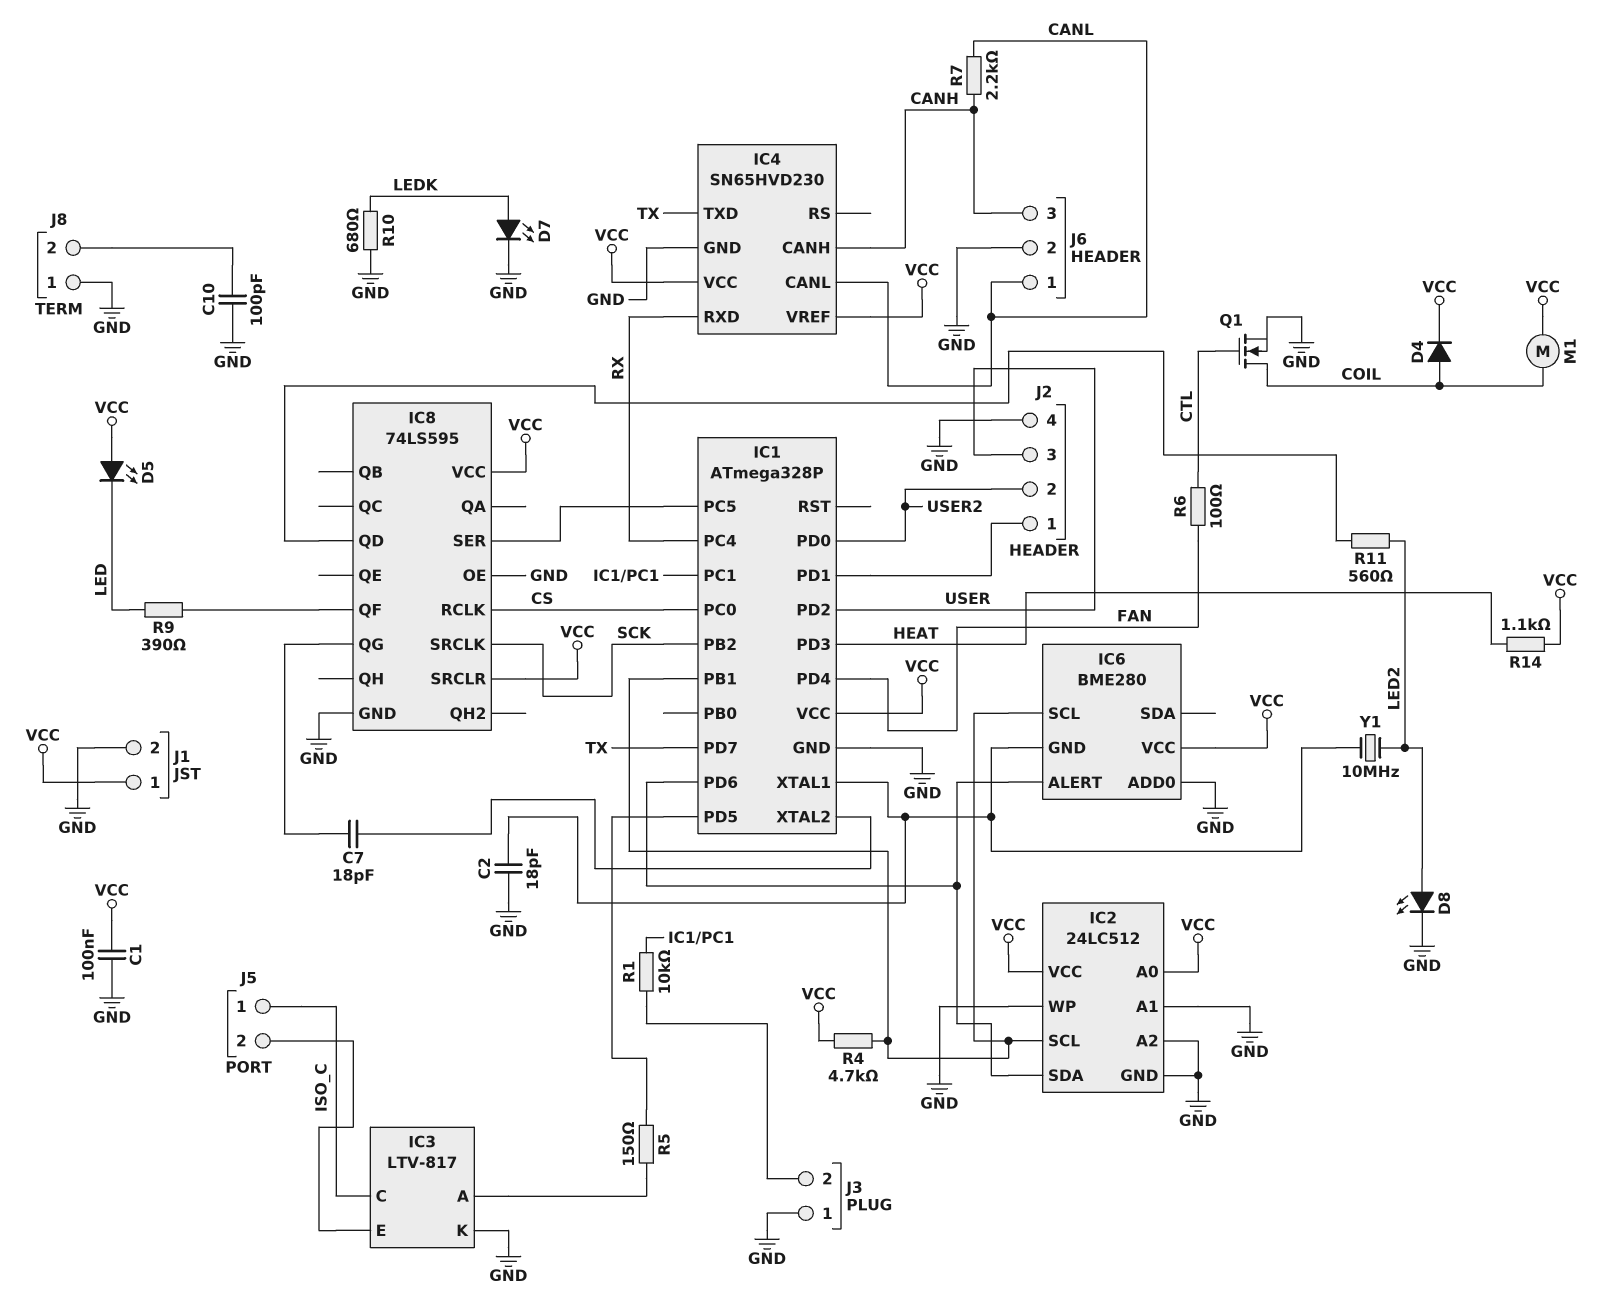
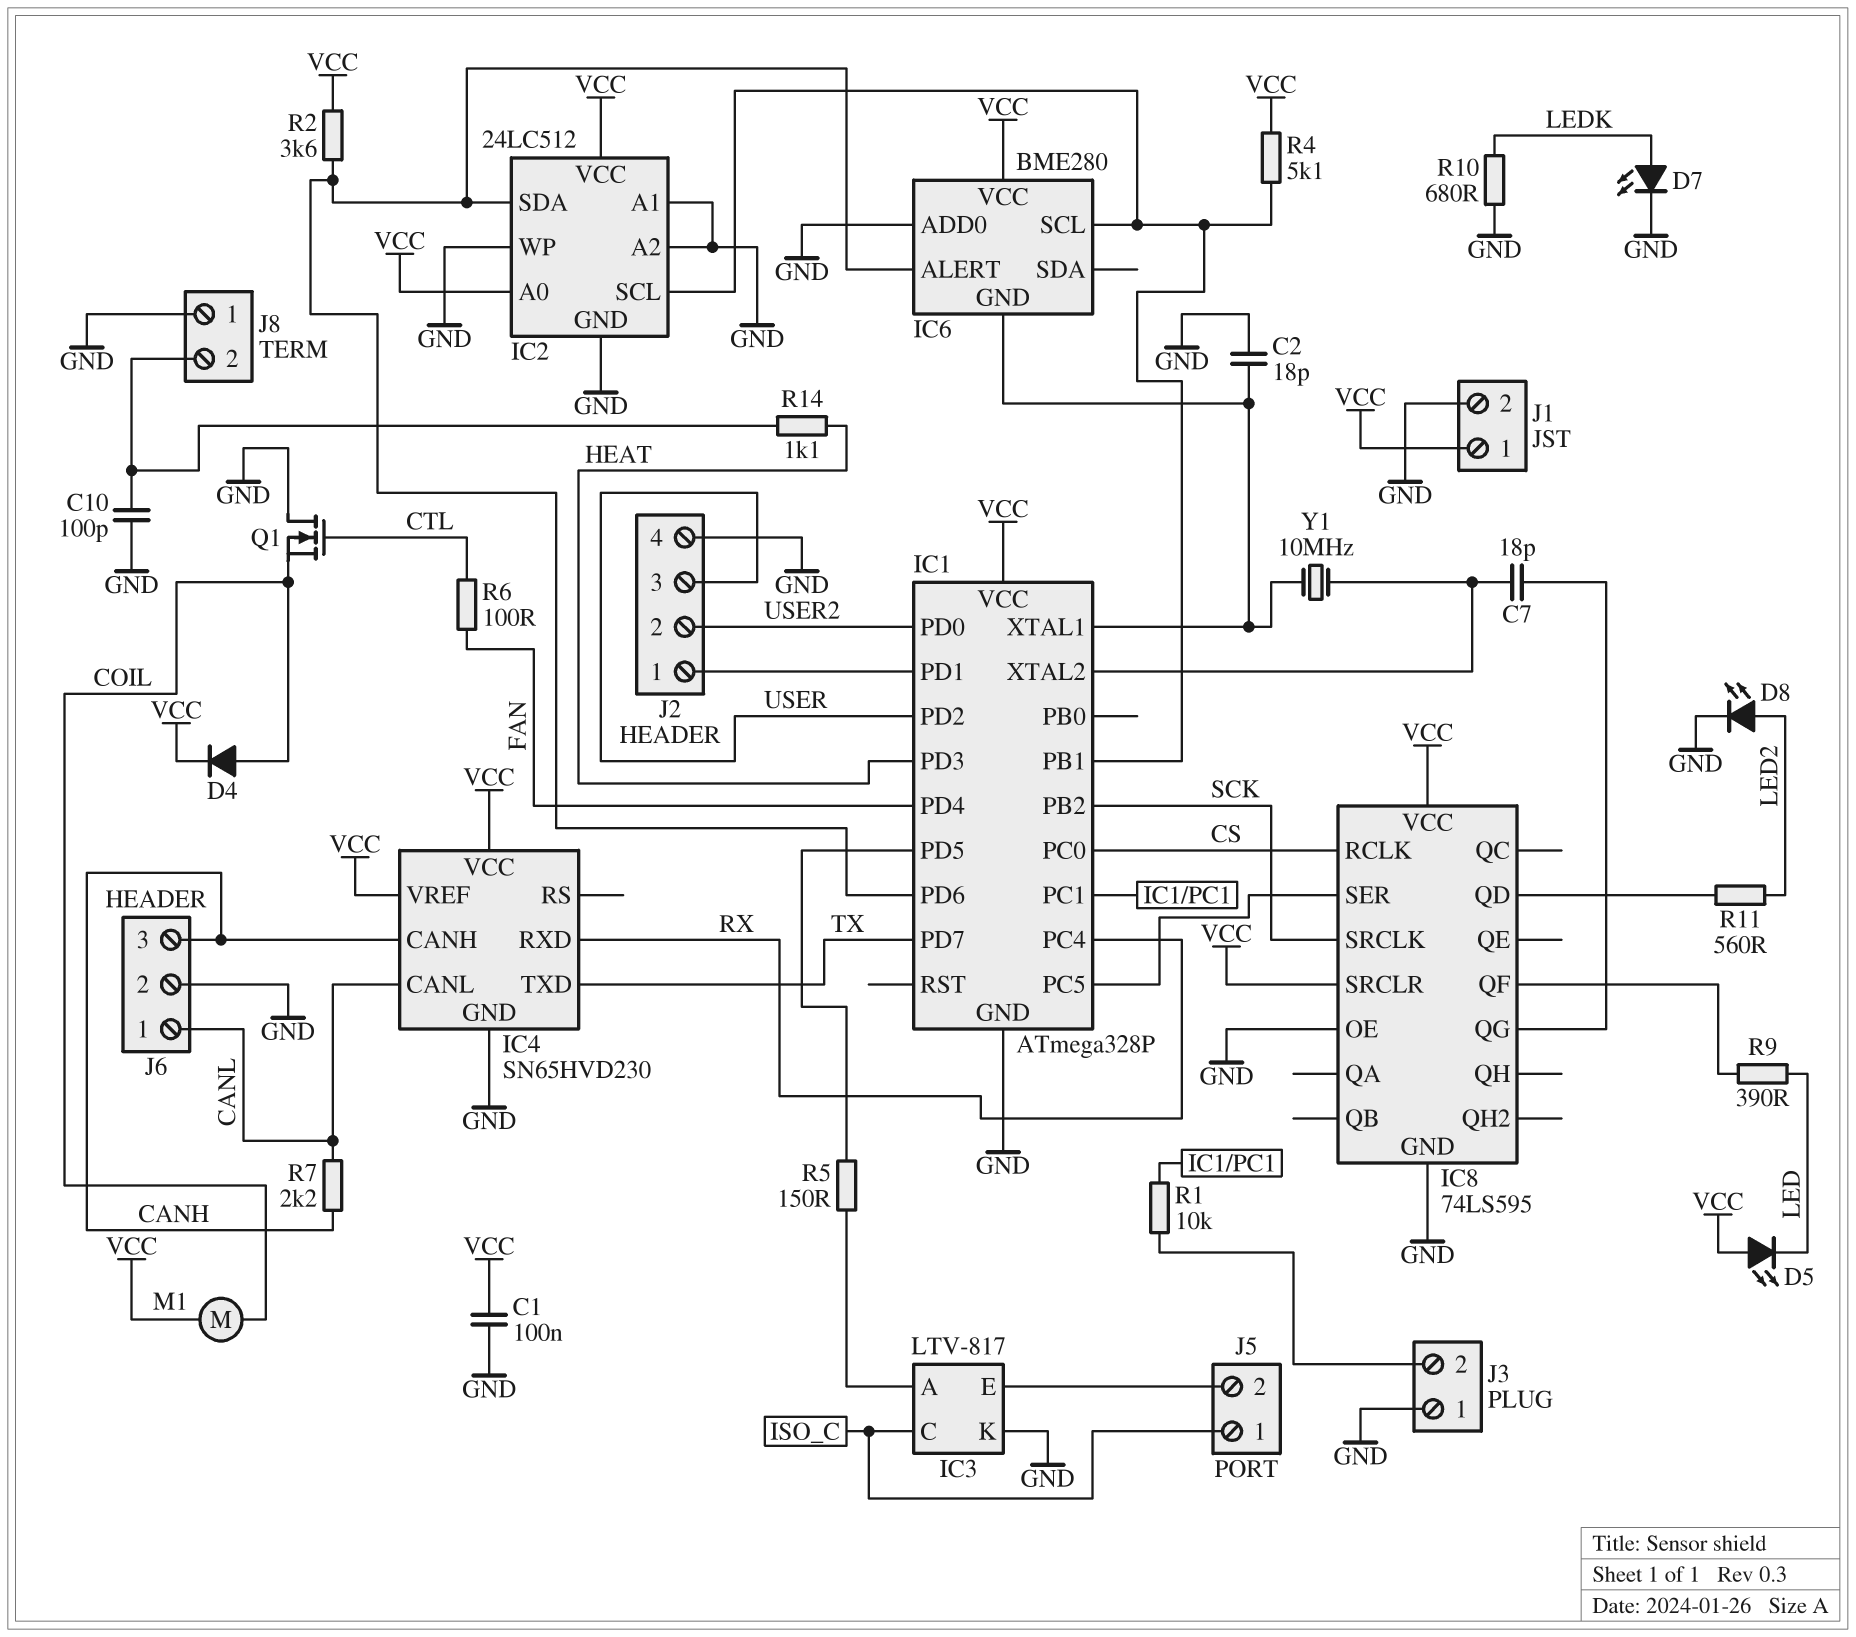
Q1: NMOS (G CTL, D COIL, S GND) -> NMOS (G CTL, D GND, S COIL)
R2: none -> 3.6k (IC1/PD6, VCC)
R4: 4.7k (IC1/PB1, VCC) -> 5.1k (IC1/PB1, VCC)
R14: 1.1k (HEAT, VCC) -> 1.1k (HEAT, J8/2)
Y1: 10MHz (IC1/XTAL1, LED2) -> 10MHz (IC1/XTAL1, IC1/XTAL2)

